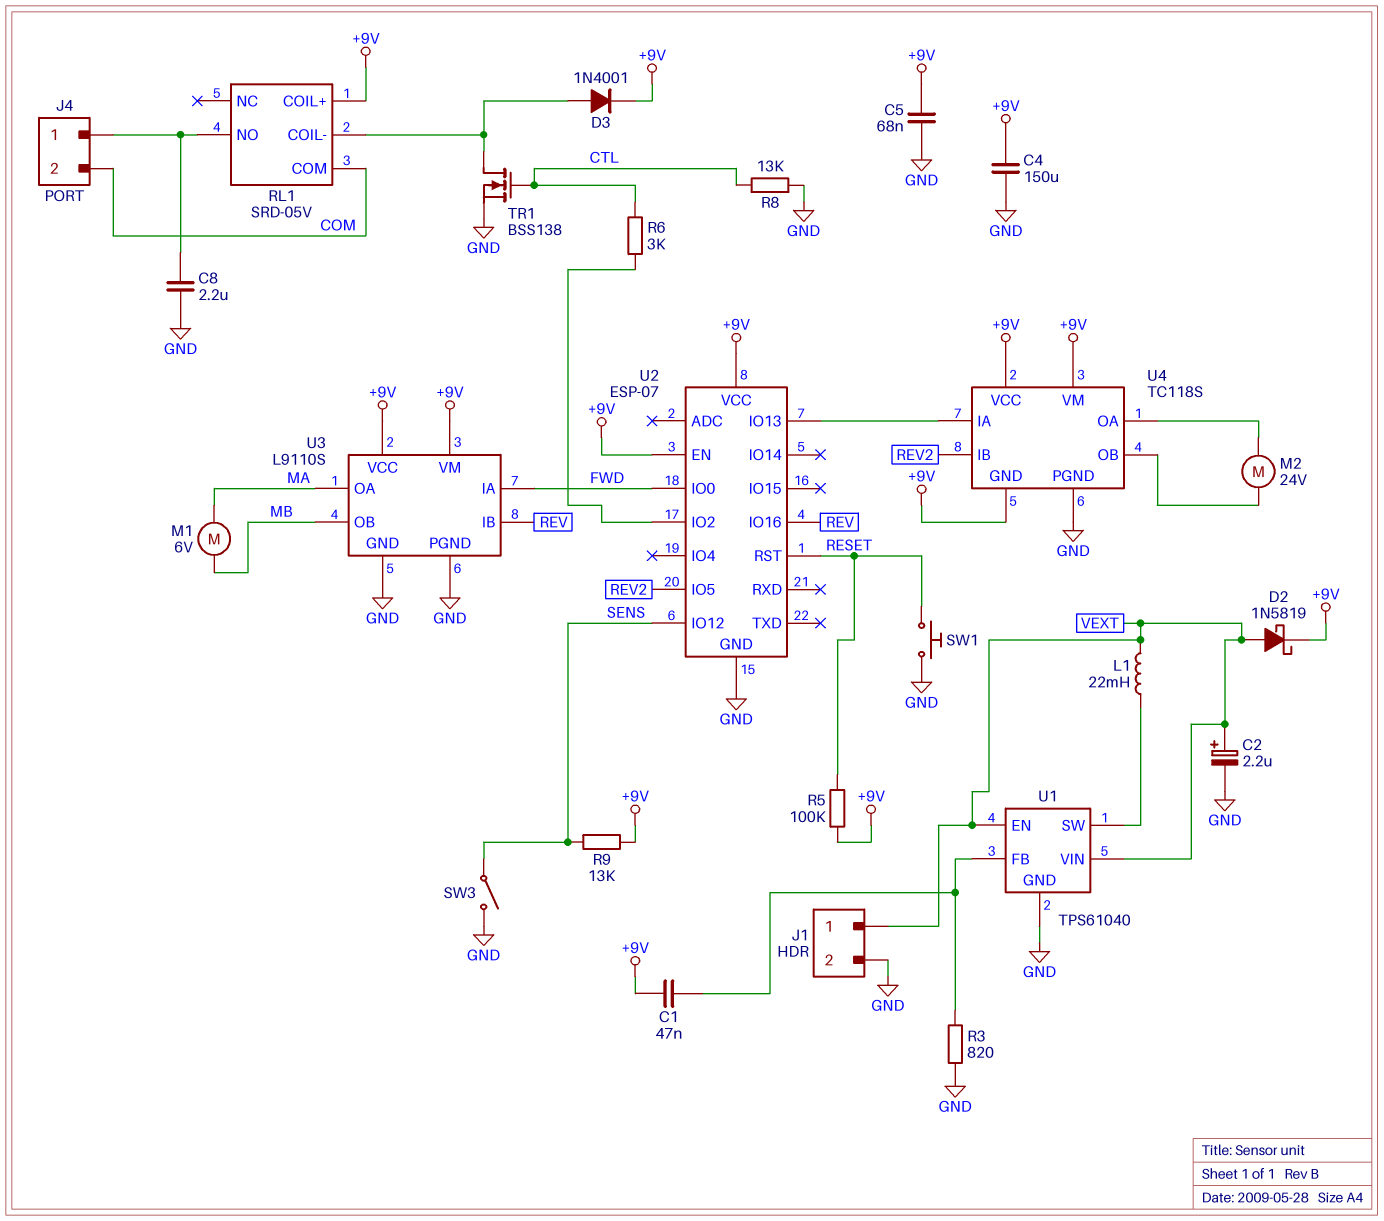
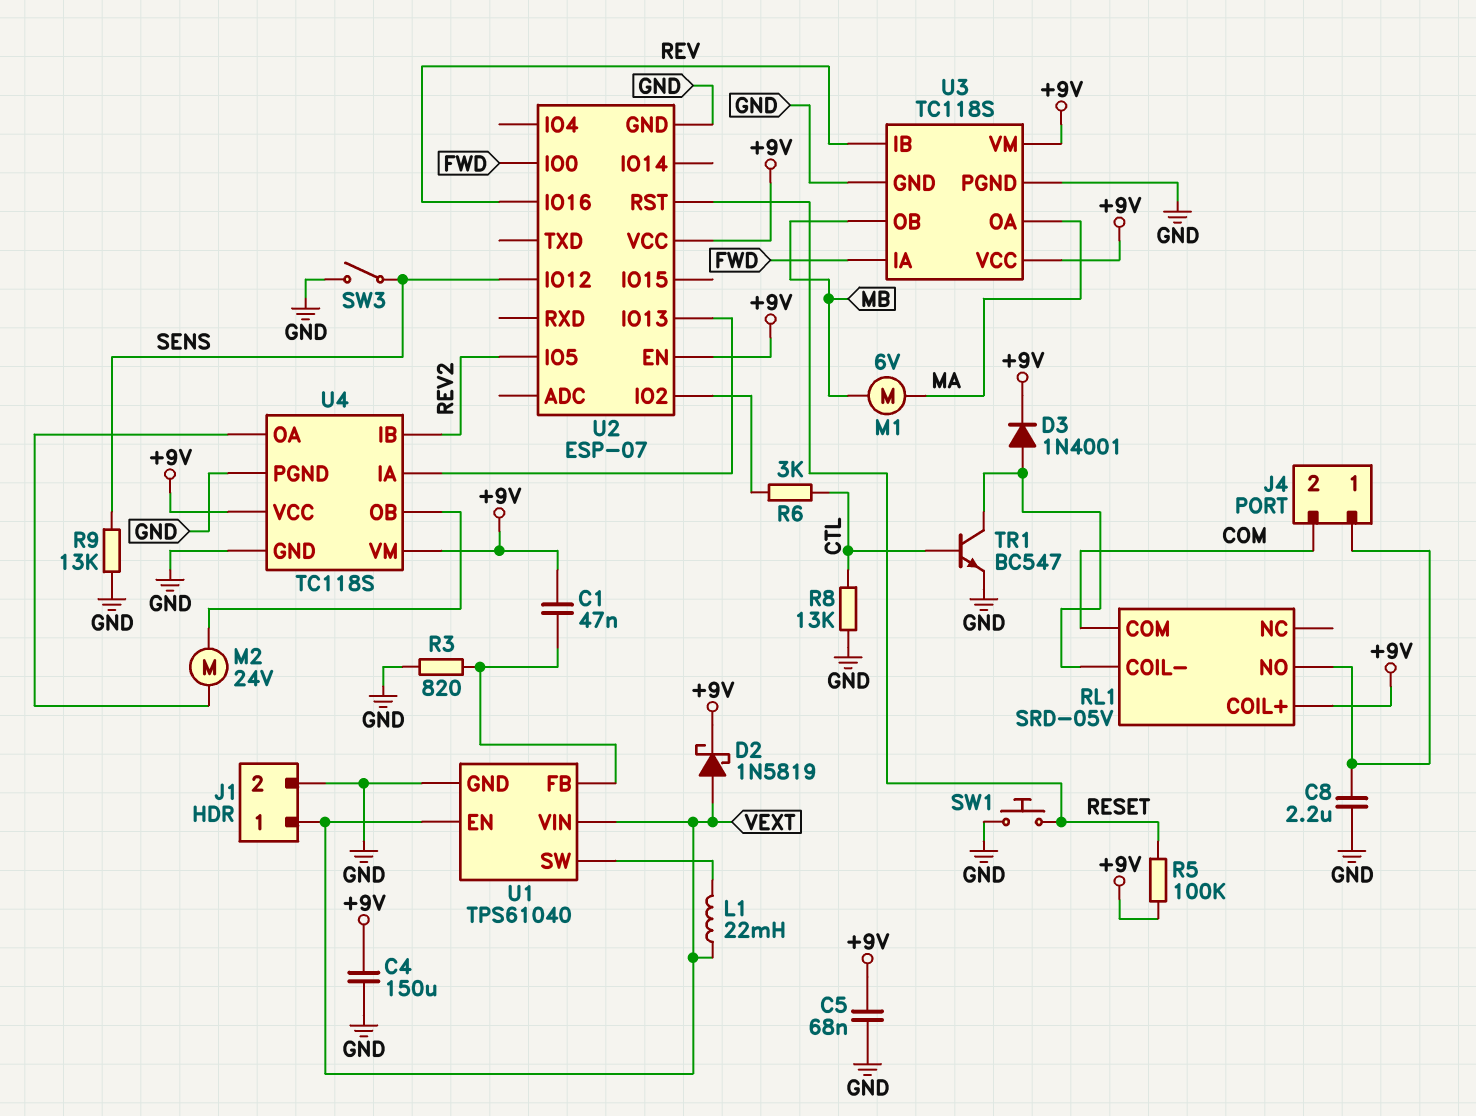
C2: 2.2uF (plus VEXT, minus GND) -> none
R9: 13k (+9V, SENS) -> 13k (GND, SENS)
TR1: NMOS BSS138 (G CTL, D RL1/COIL-, S GND) -> NPN BC547 (B CTL, C RL1/COIL-, E GND)
U3: L9110S -> TC118S
U4 pin GND: +9V -> GND

